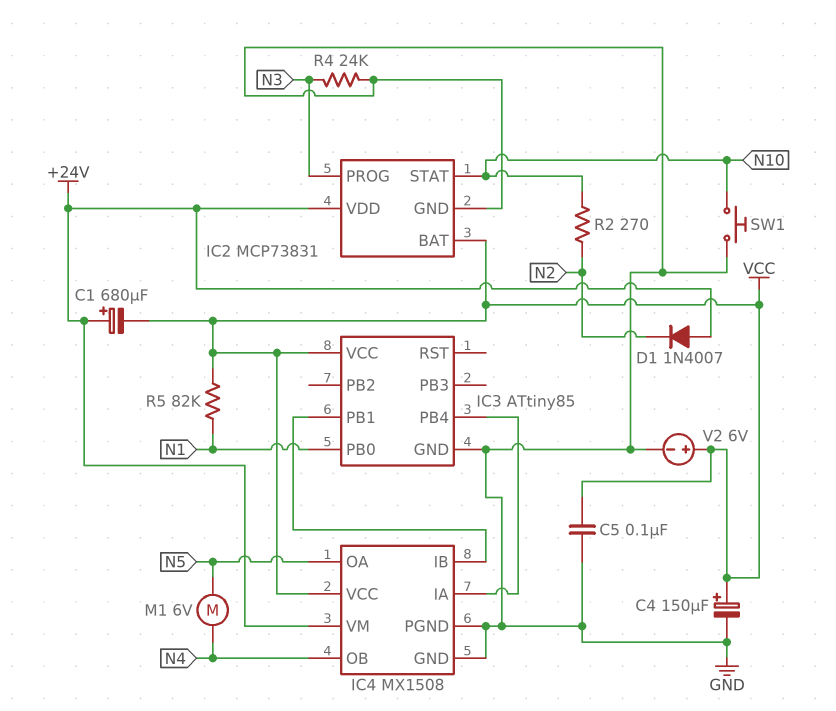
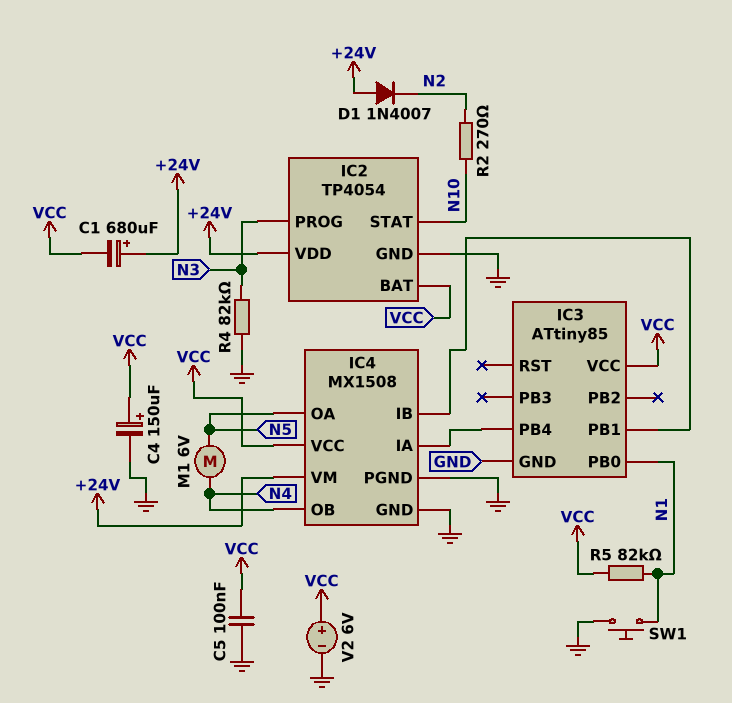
IC2: MCP73831 -> TP4054
R4: 24k (GND, N3) -> 82k (GND, N3)
SW1: button (GND, N10) -> button (GND, N1)

